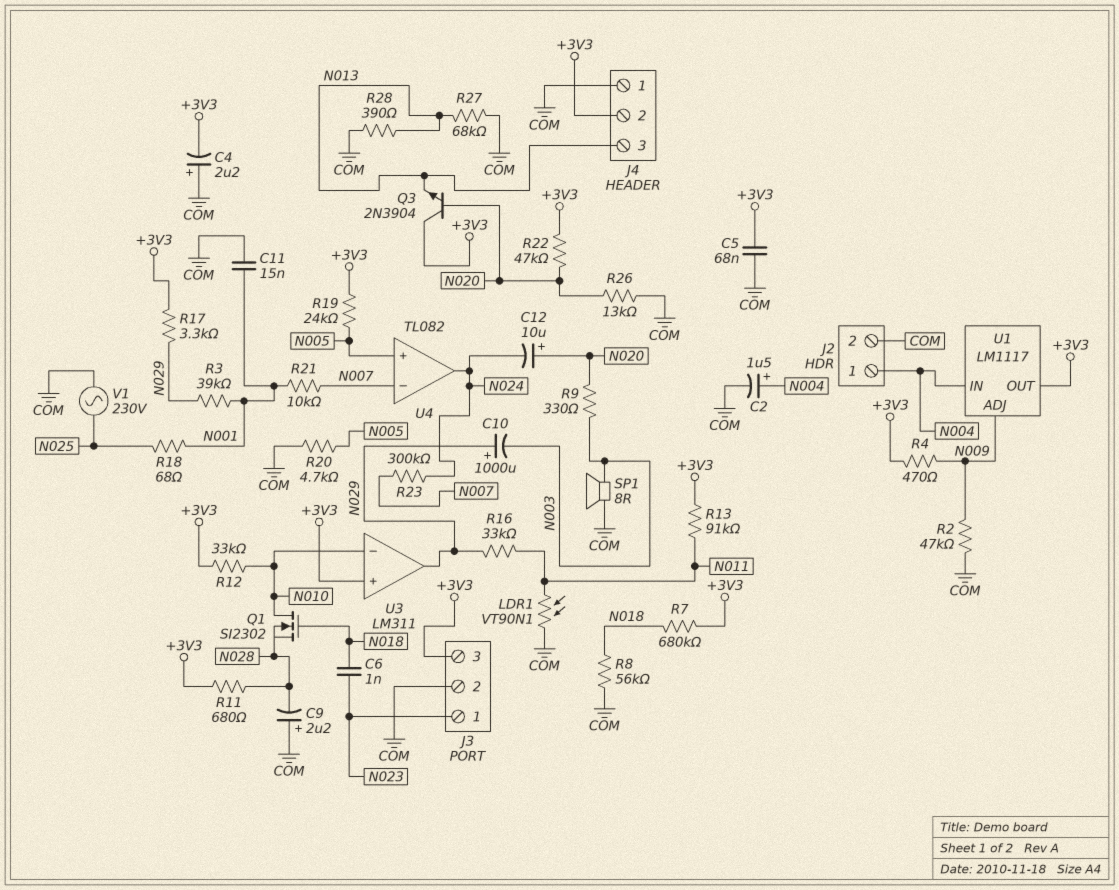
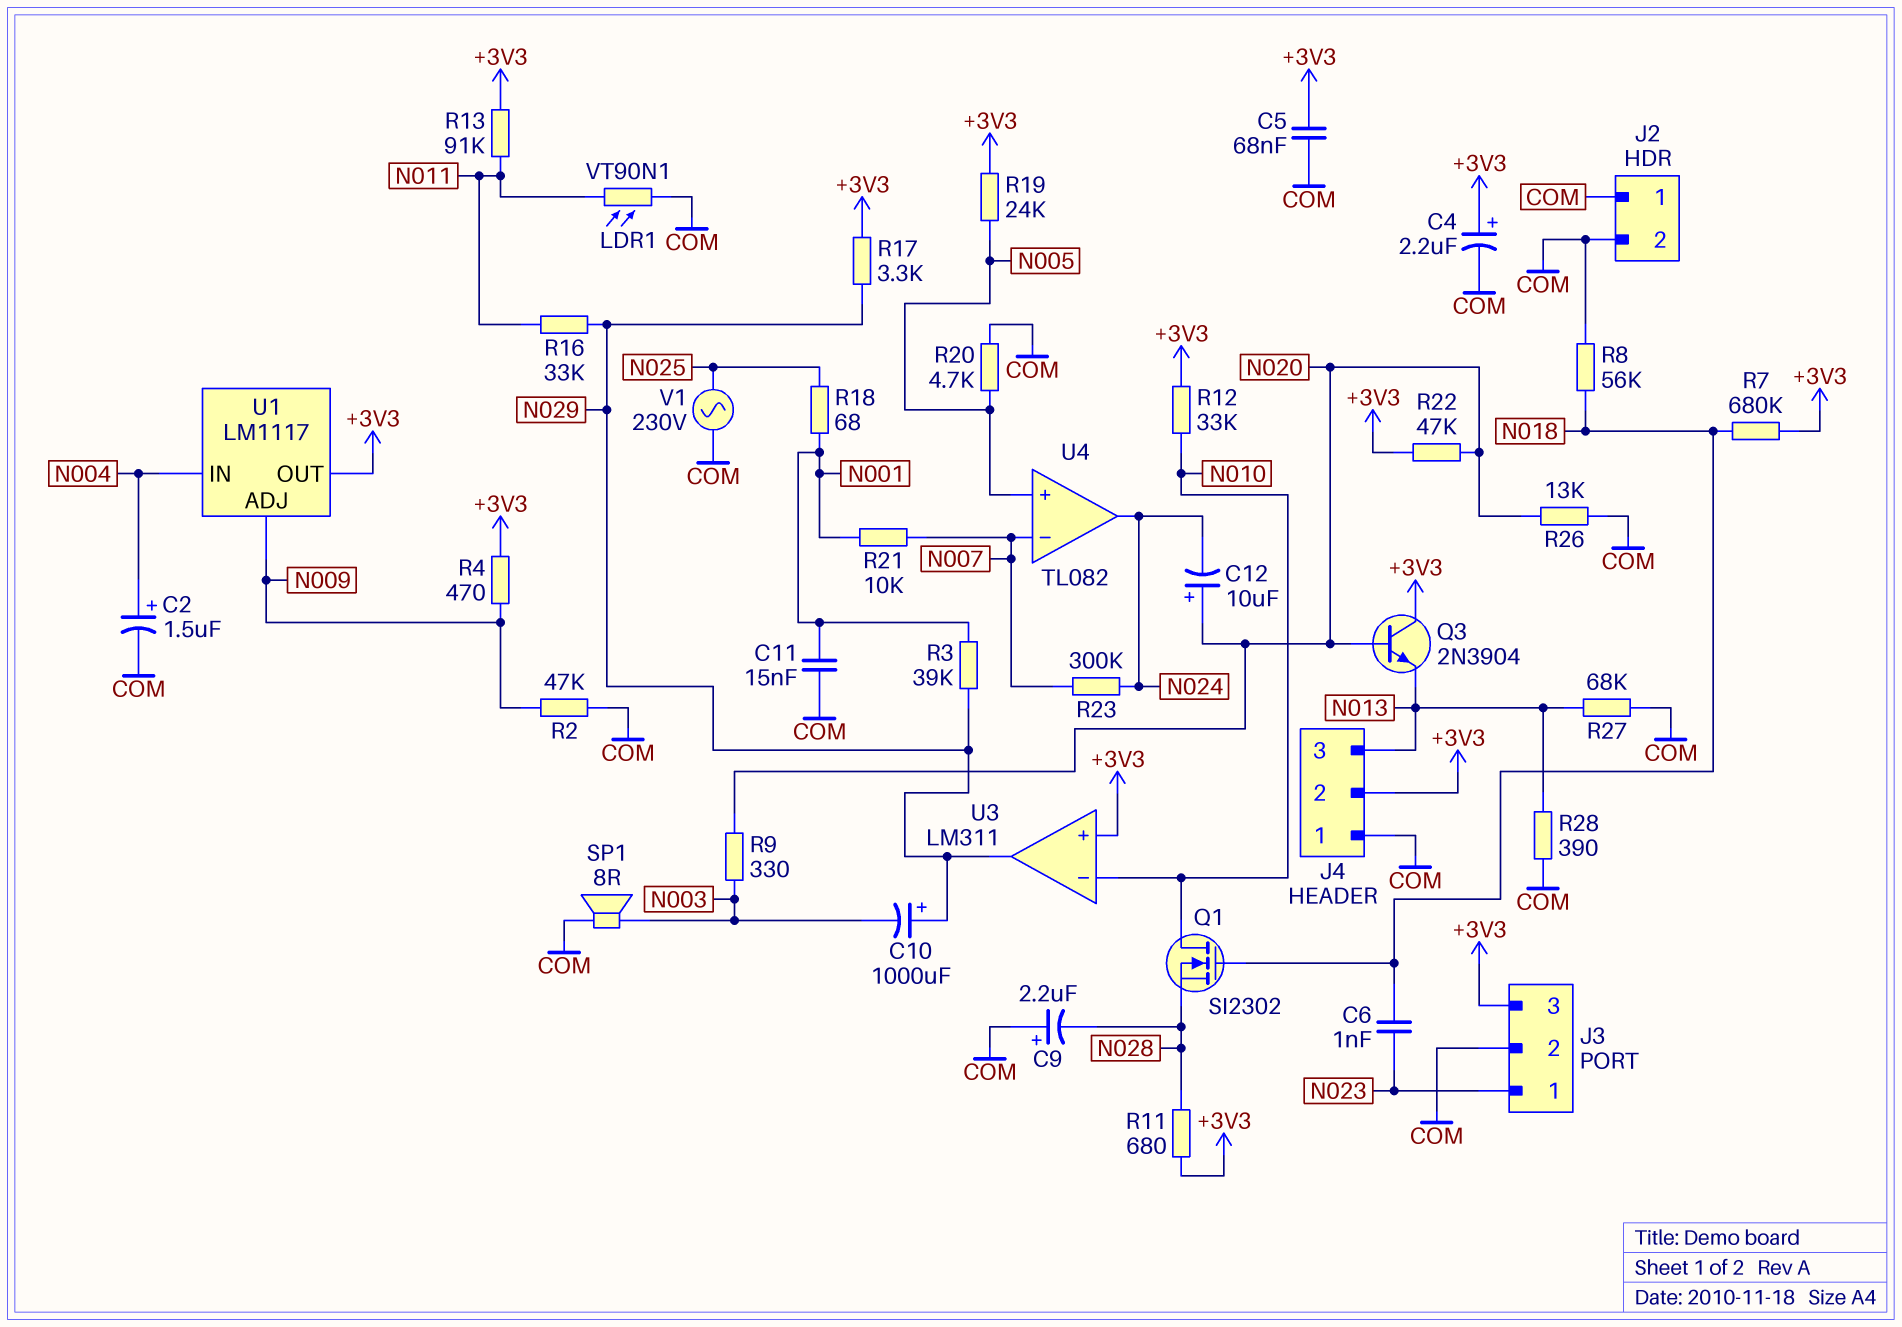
C4: 2.2uF (plus COM, minus +3V3) -> 2.2uF (plus +3V3, minus COM)
J2 pin 1: N004 -> COM

